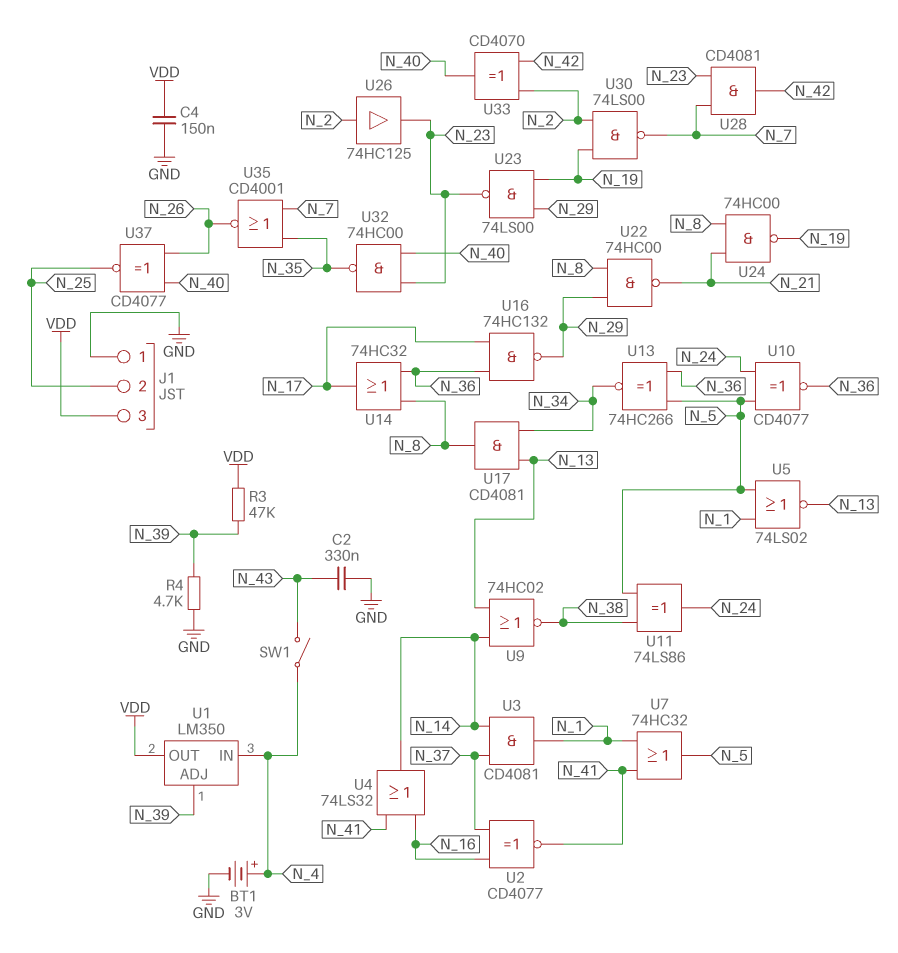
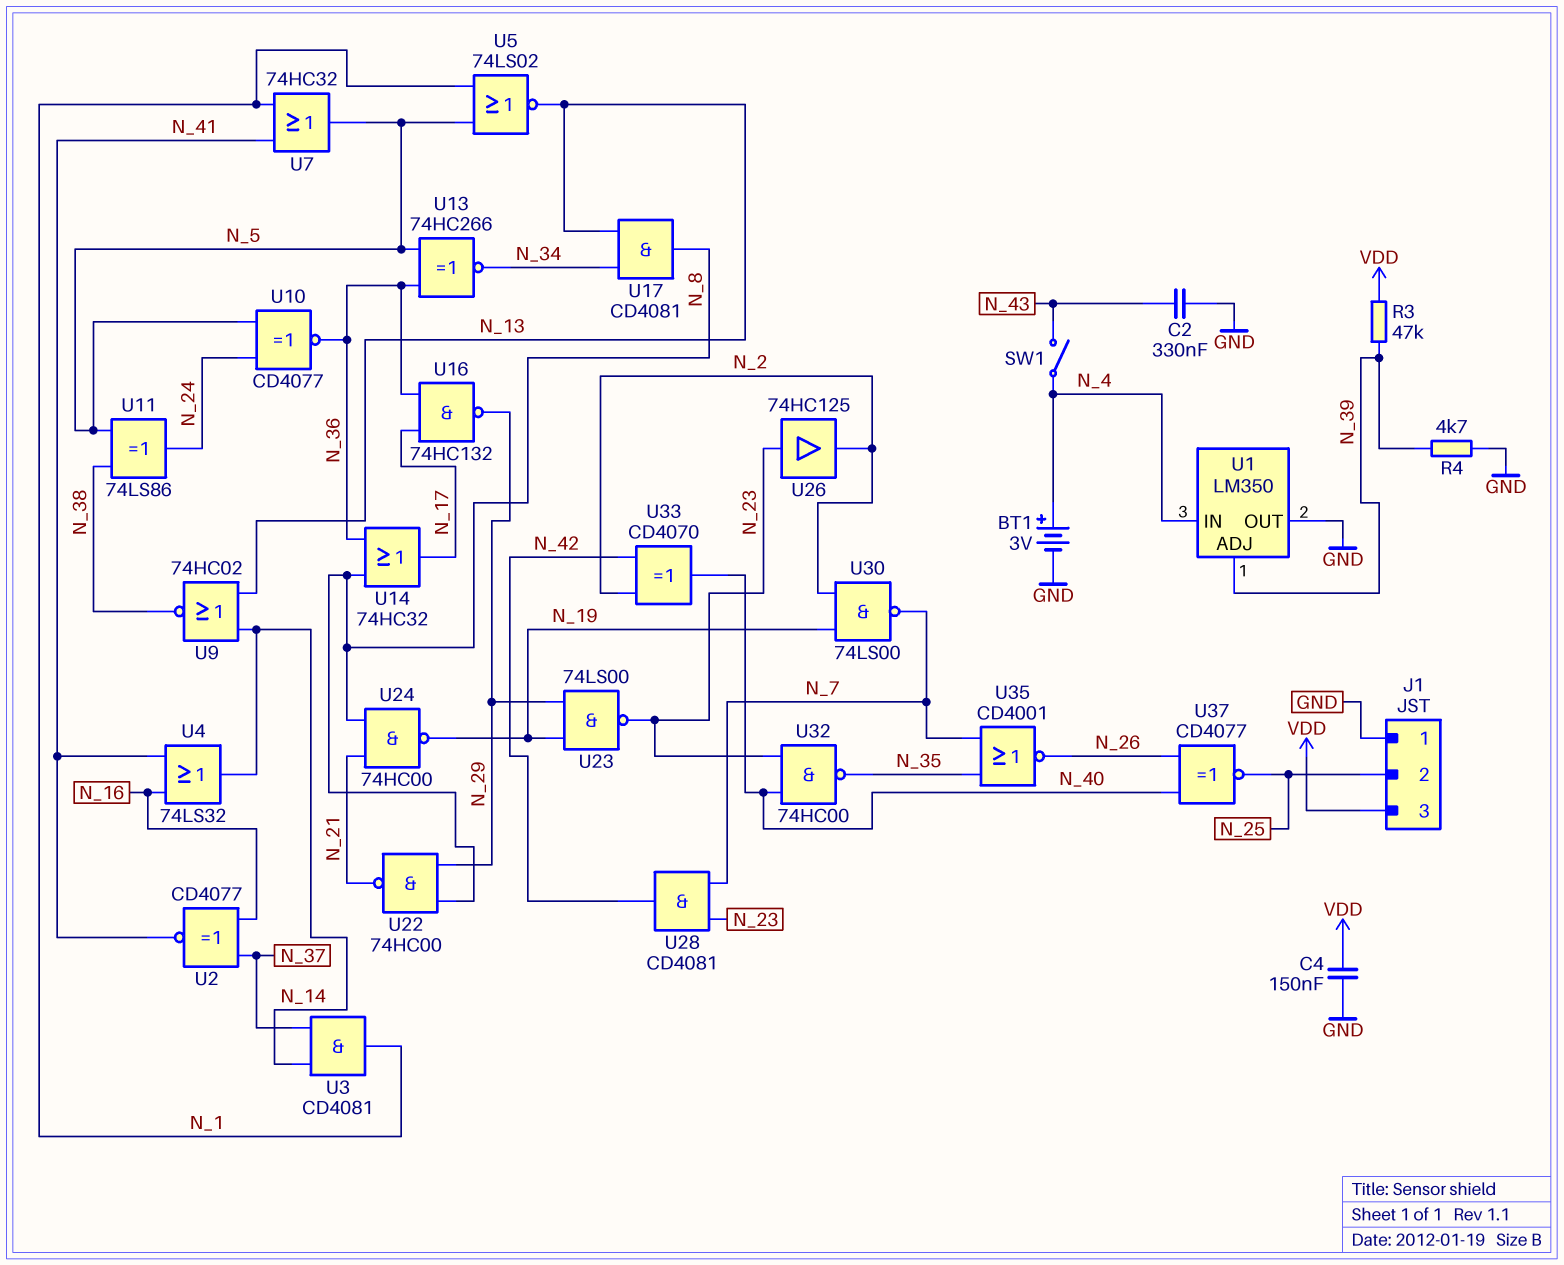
U1 pin OUT: VDD -> GND
U26: buffer 74HC125 (in N_2, out N_23) -> buffer 74HC125 (in N_23, out N_2)

